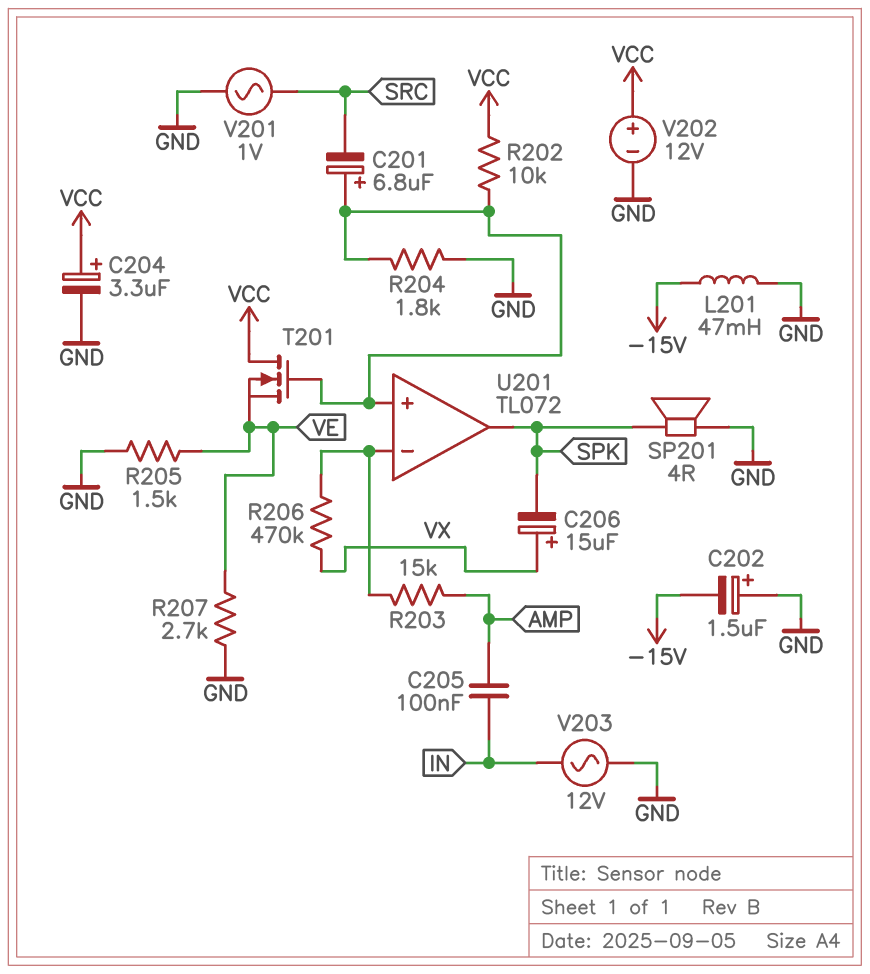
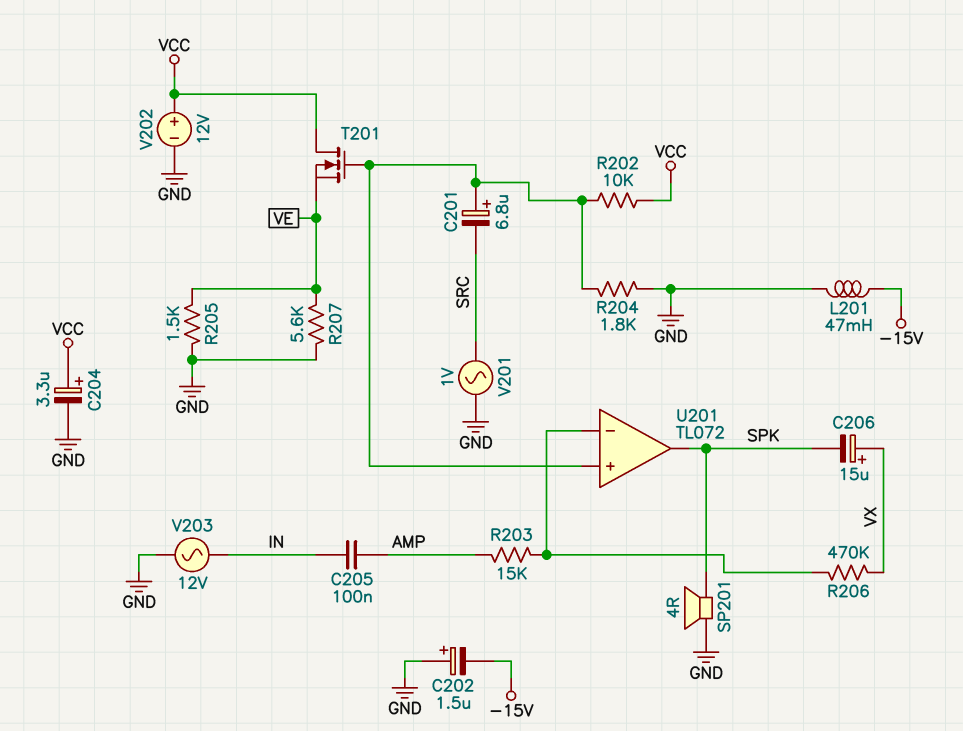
R207: 2.7k (GND, VE) -> 5.6k (GND, VE)

